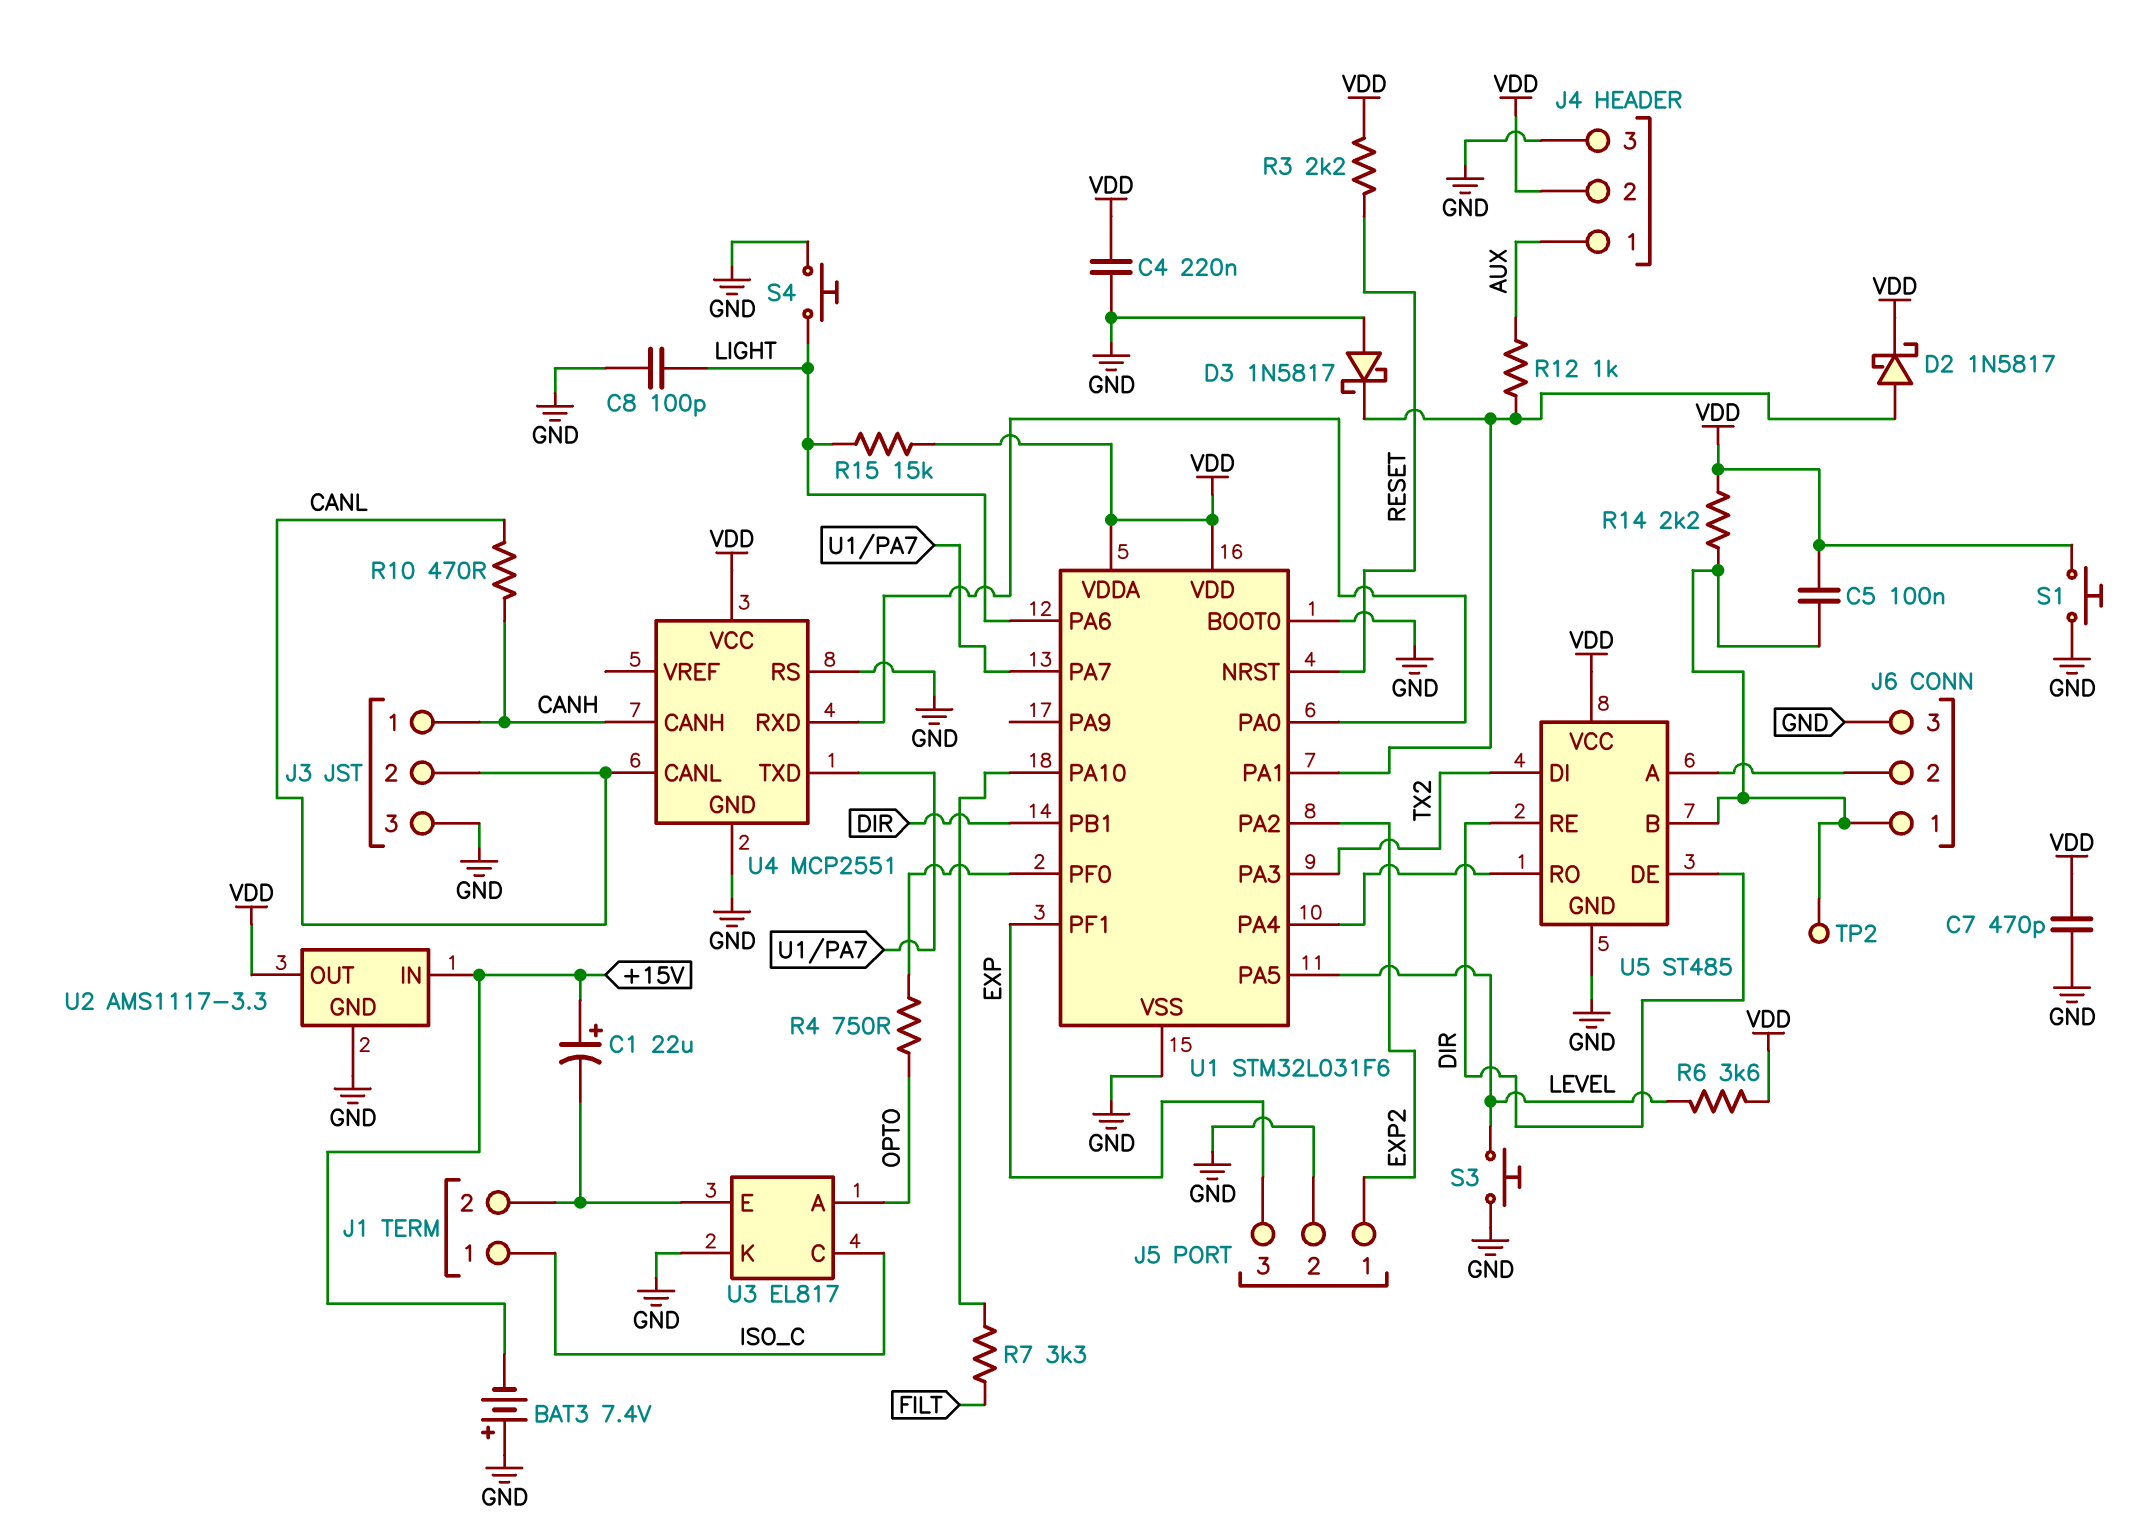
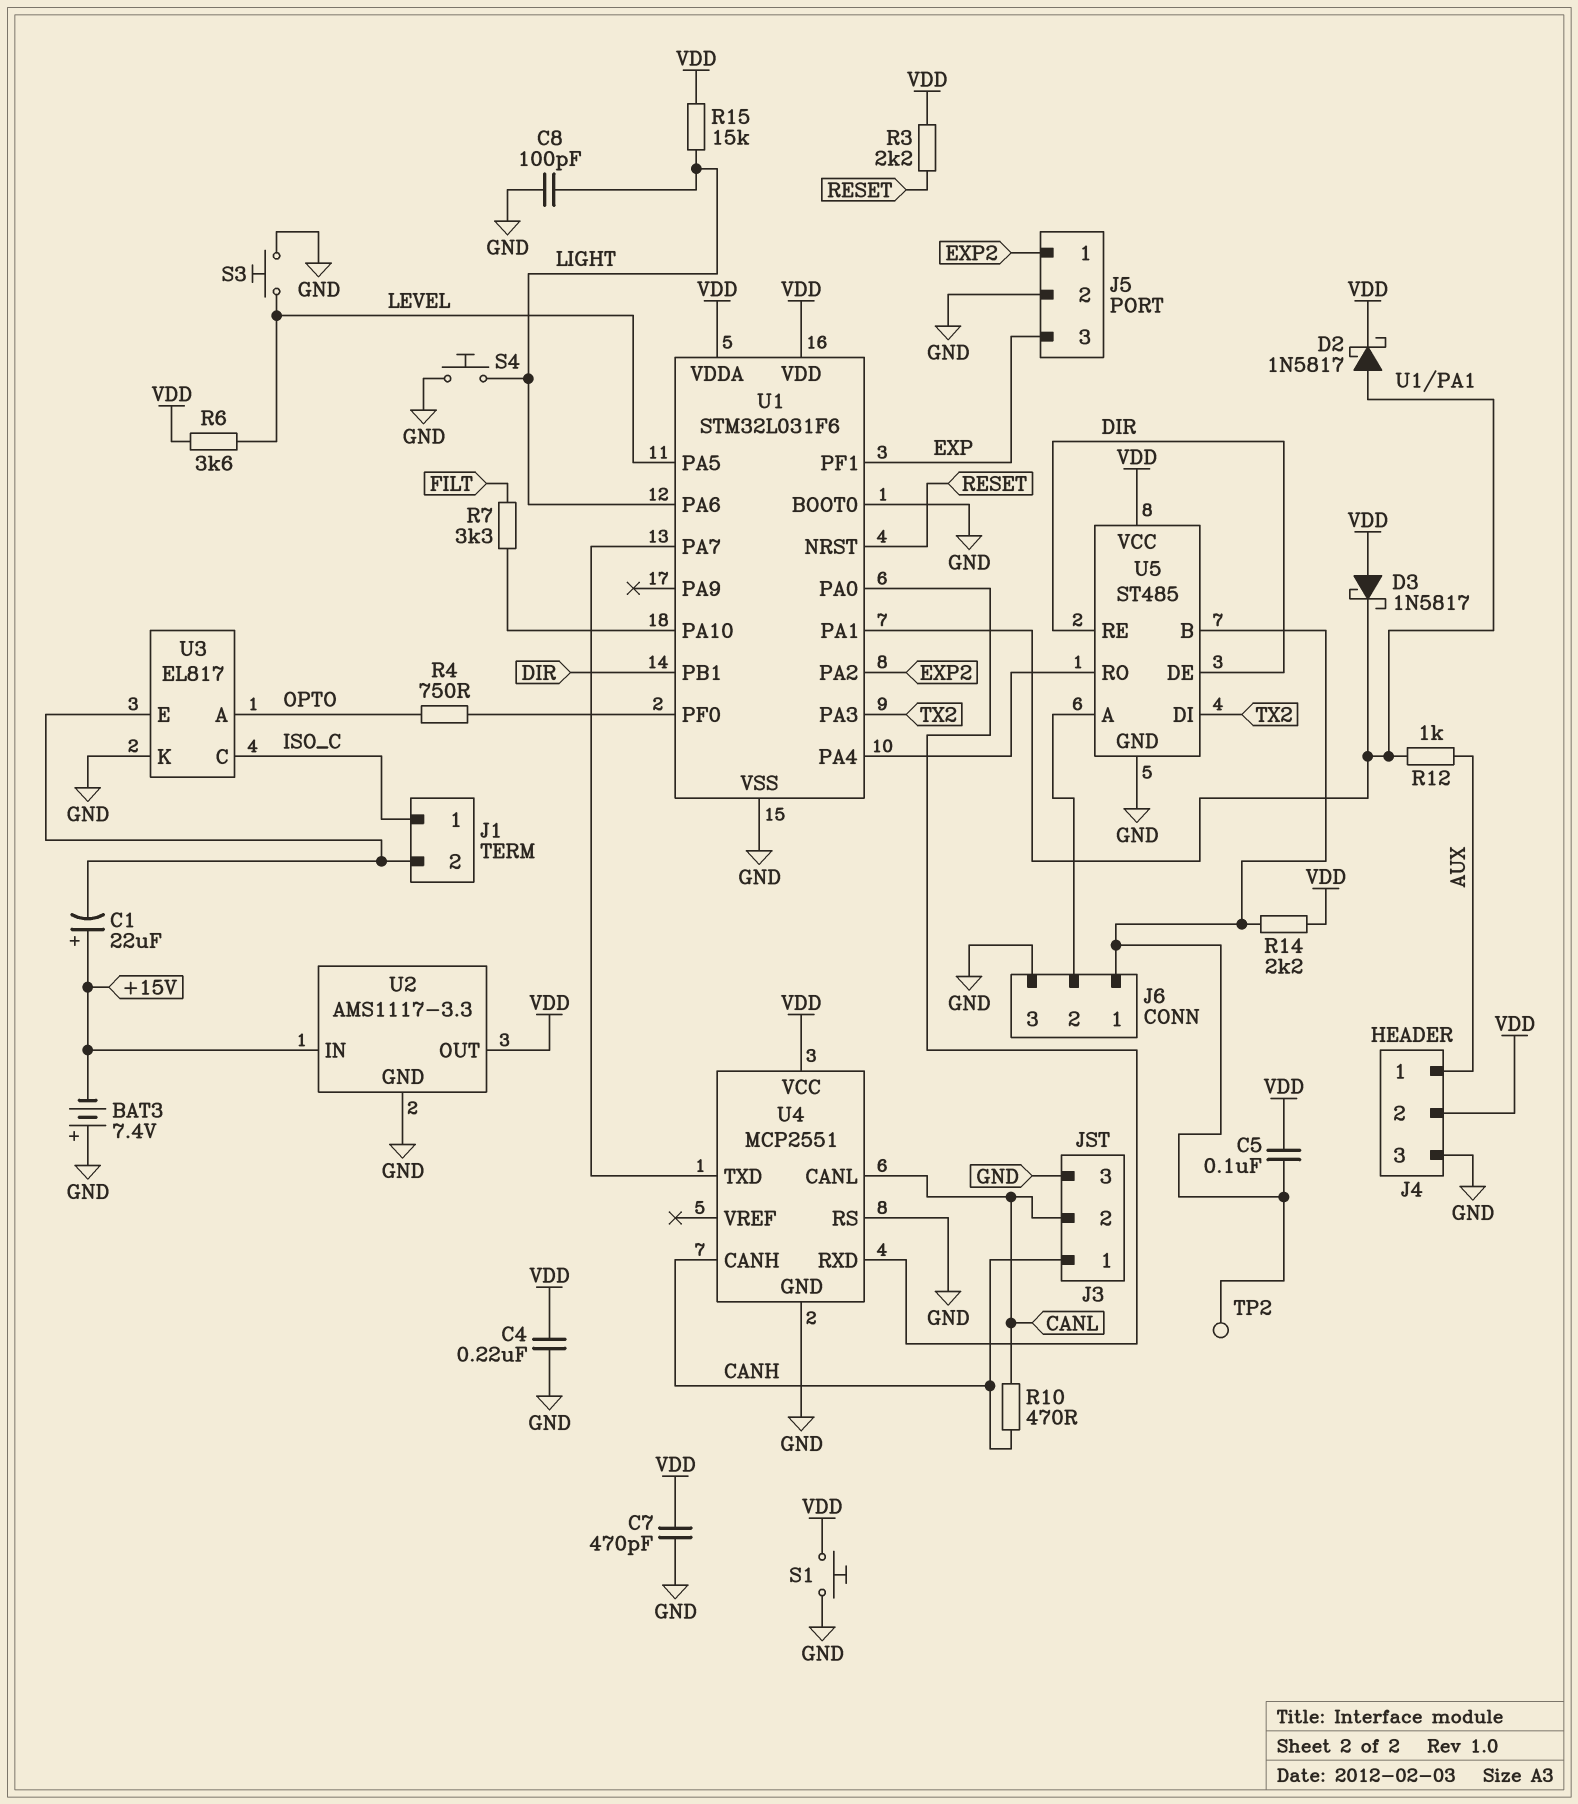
D3: schottky 1N5817 (A GND, K U1/PA1) -> schottky 1N5817 (A VDD, K U1/PA1)

